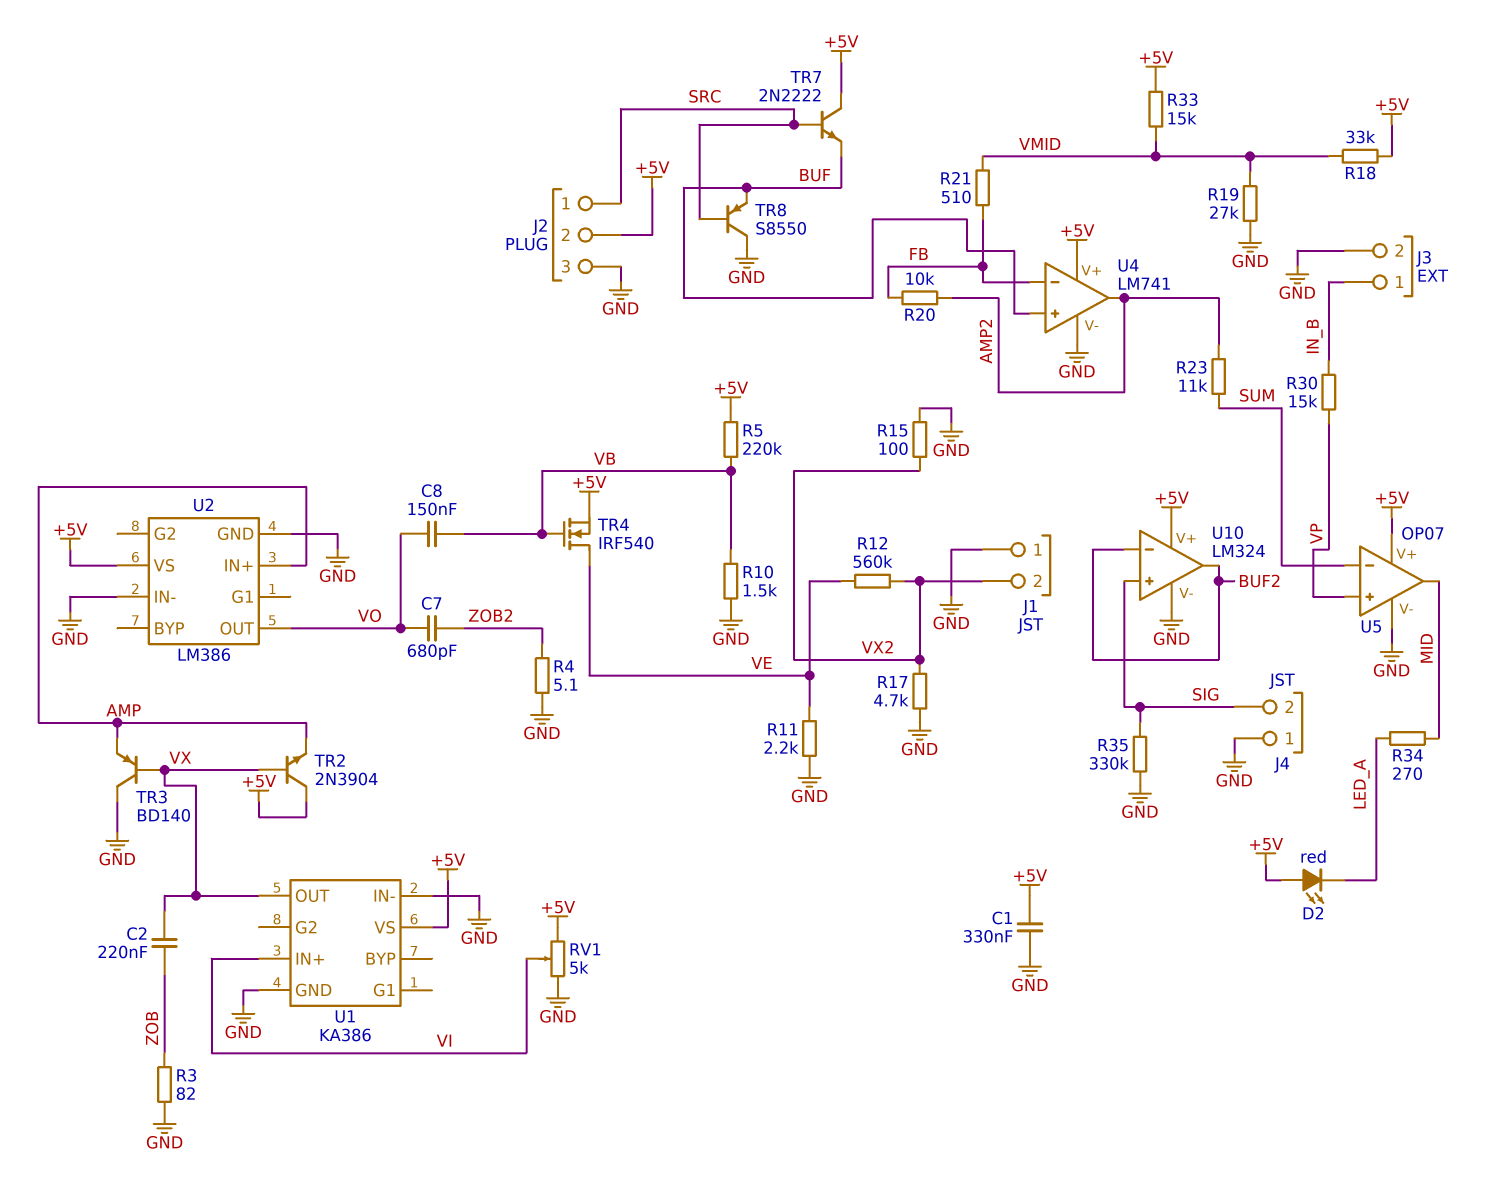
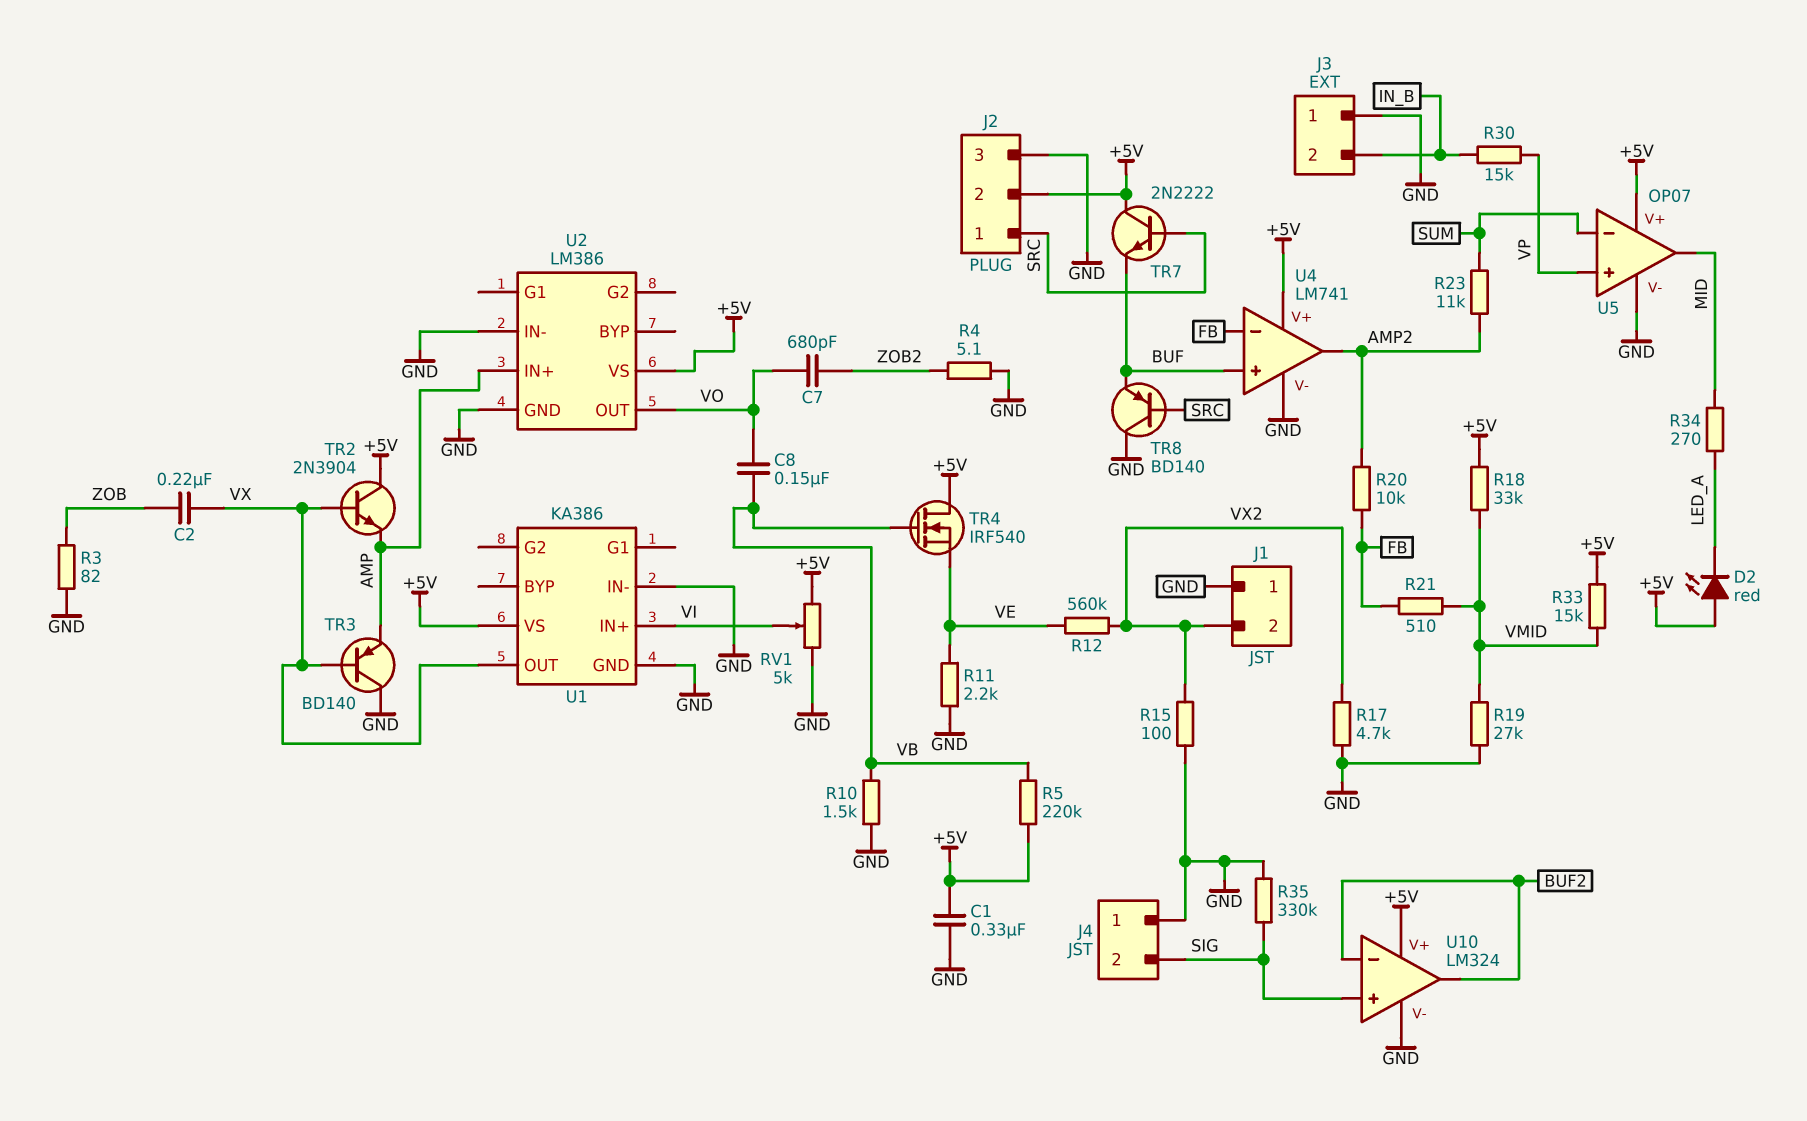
J3 pin 1: IN_B -> GND
J3 pin 2: GND -> IN_B
TR4: NMOS IRF540 (G VB, D VE, S +5V) -> NMOS IRF540 (G VB, D +5V, S VE)
TR8: PNP S8550 (B SRC, C GND, E BUF) -> PNP BD140 (B SRC, C GND, E BUF)

